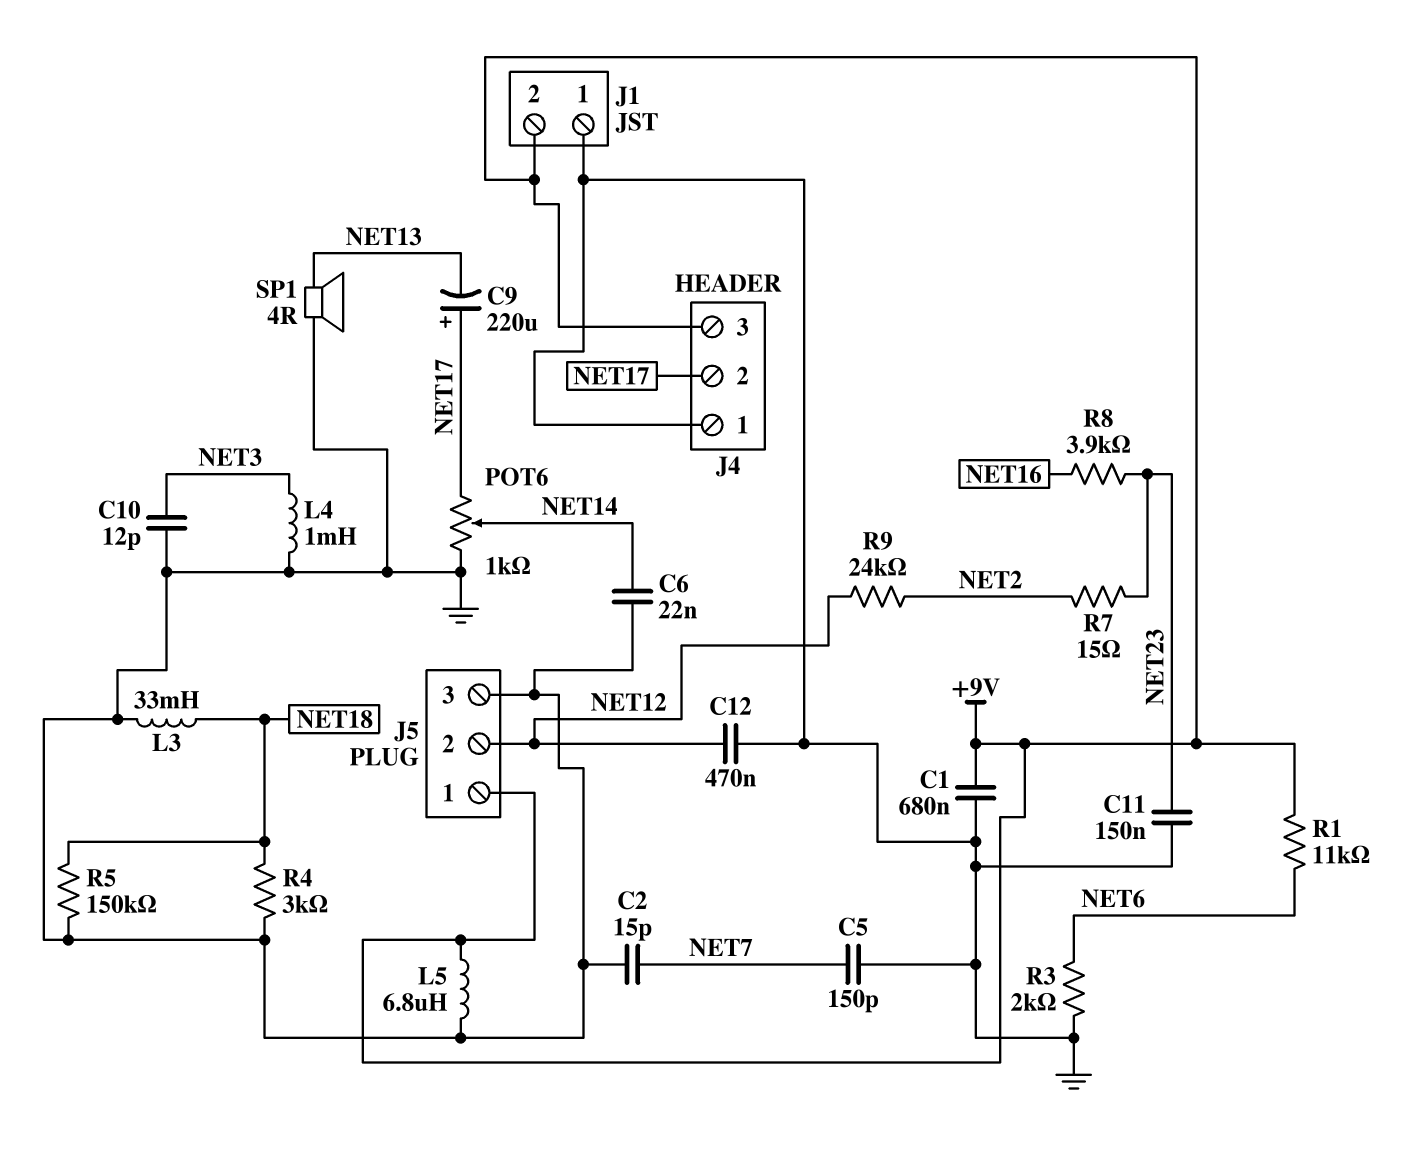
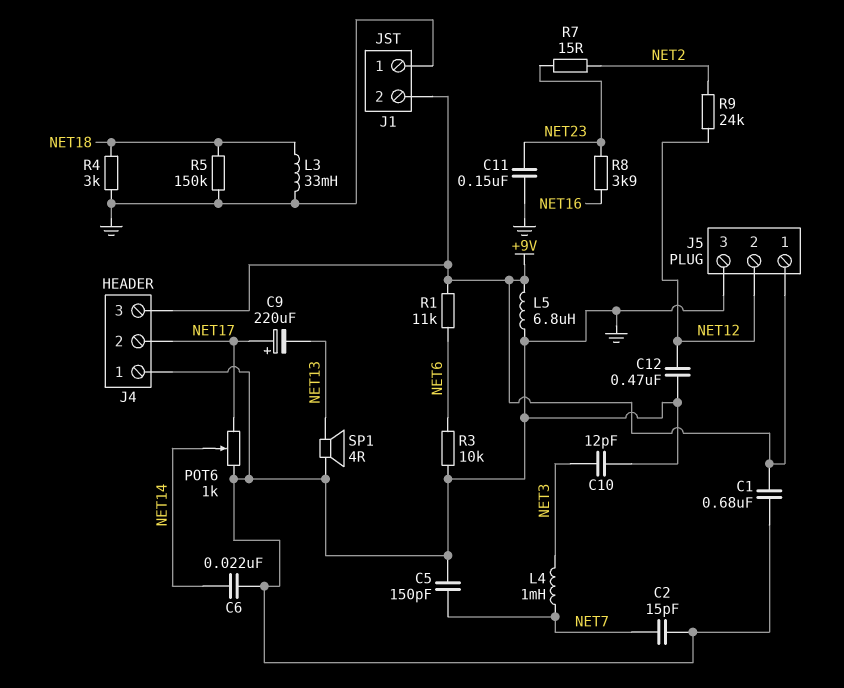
L4: 1mH (GND, NET3) -> 1mH (NET3, NET7)
R3: 2k (GND, NET6) -> 10k (GND, NET6)

